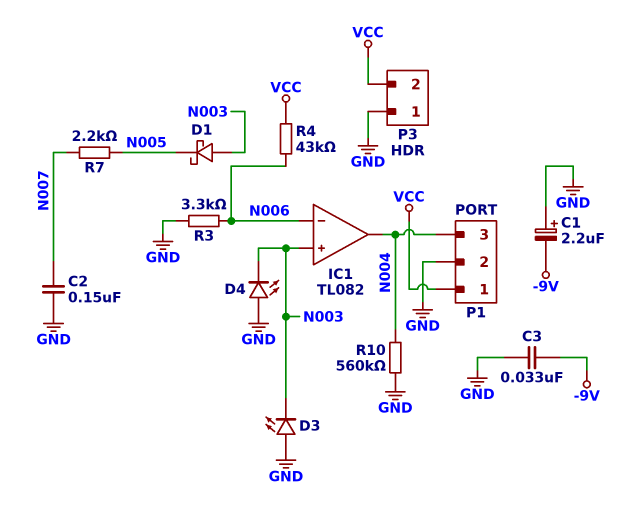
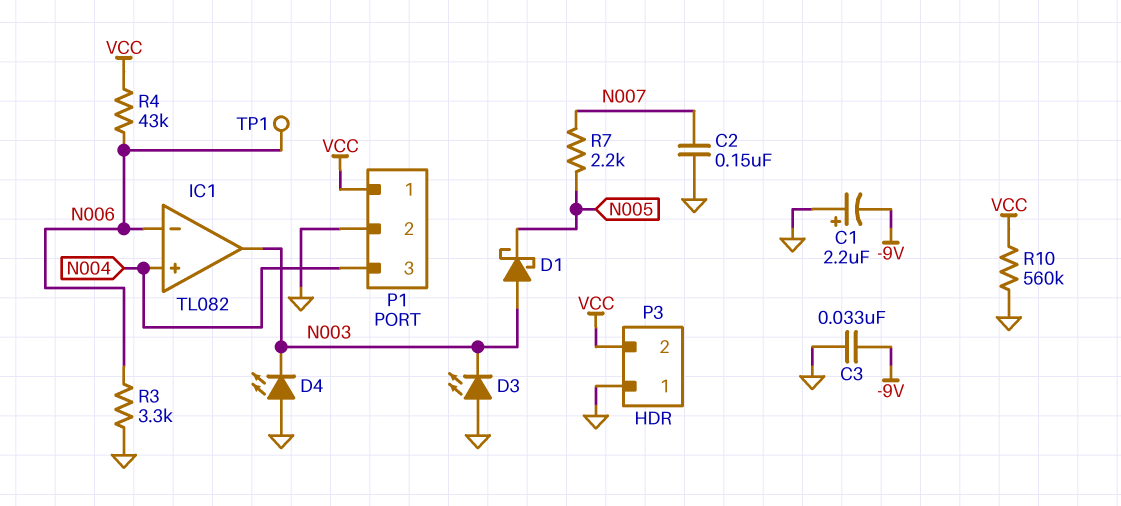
IC1 pin in+: N003 -> N004
IC1 pin out: N004 -> N003
R10: 560k (GND, N004) -> 560k (GND, VCC)
TP1: none -> test point (N006)

